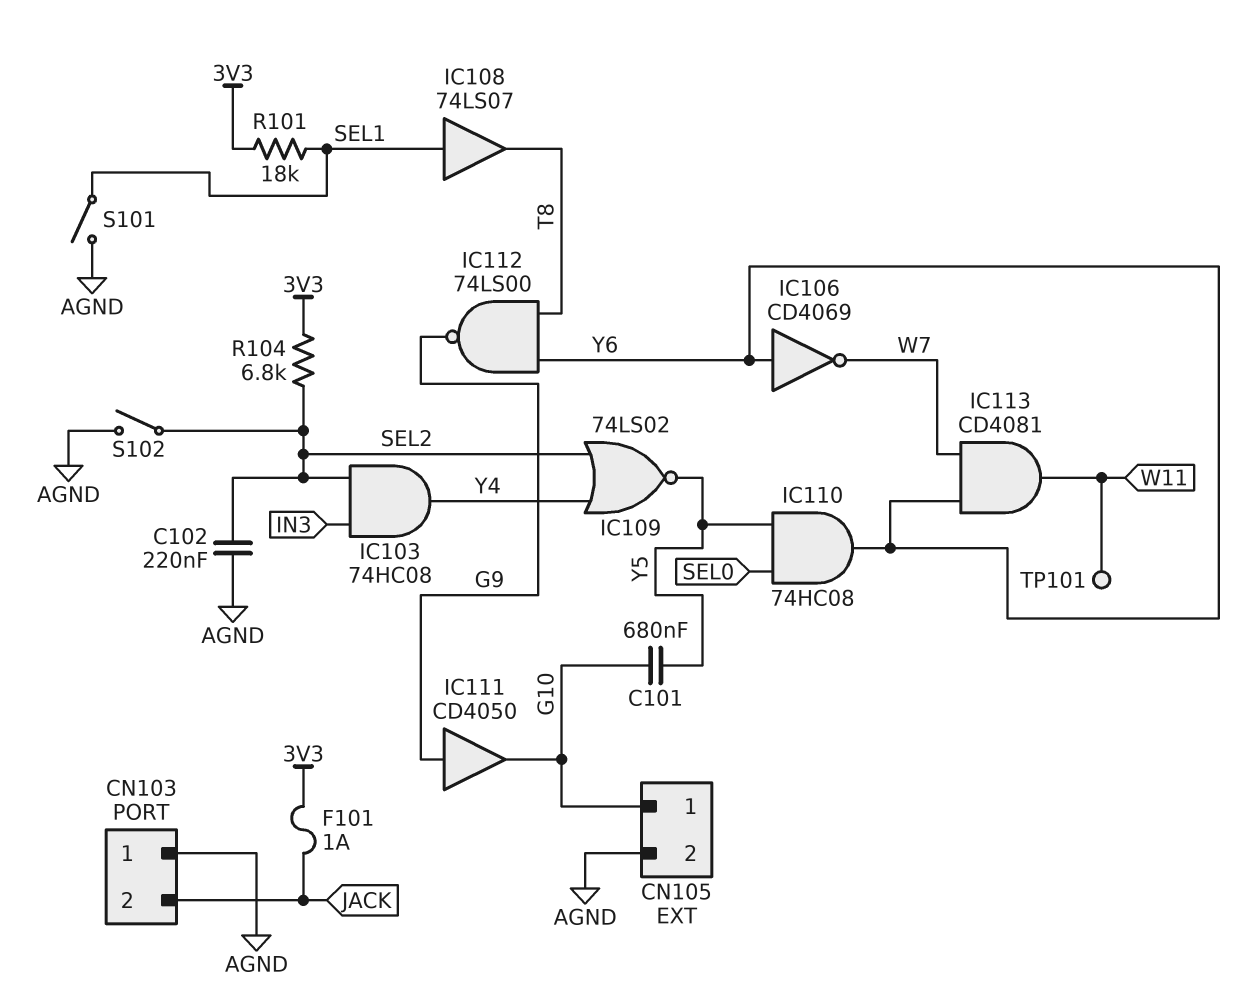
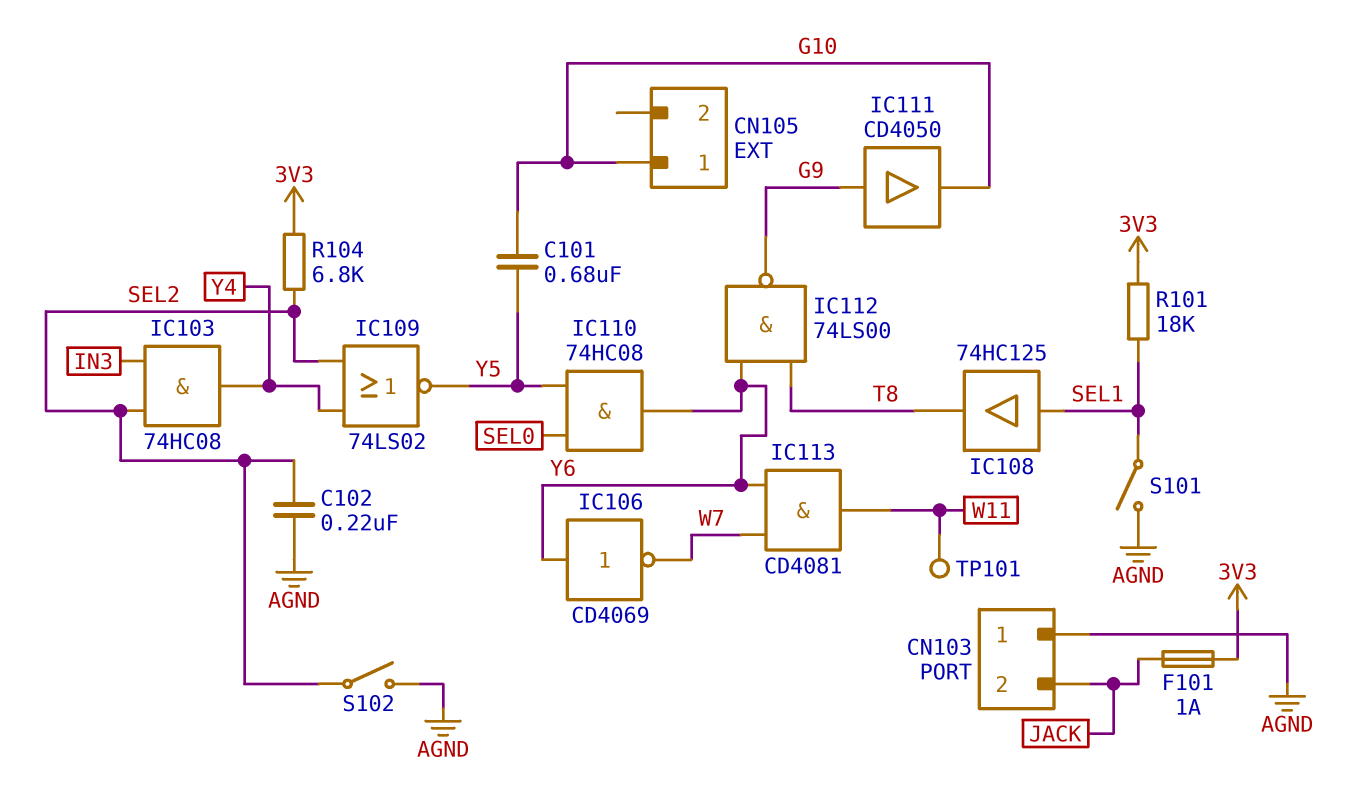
CN105 pin 2: AGND -> none
IC108: buffer 74LS07 (in SEL1, out T8) -> buffer 74HC125 (in SEL1, out T8)

